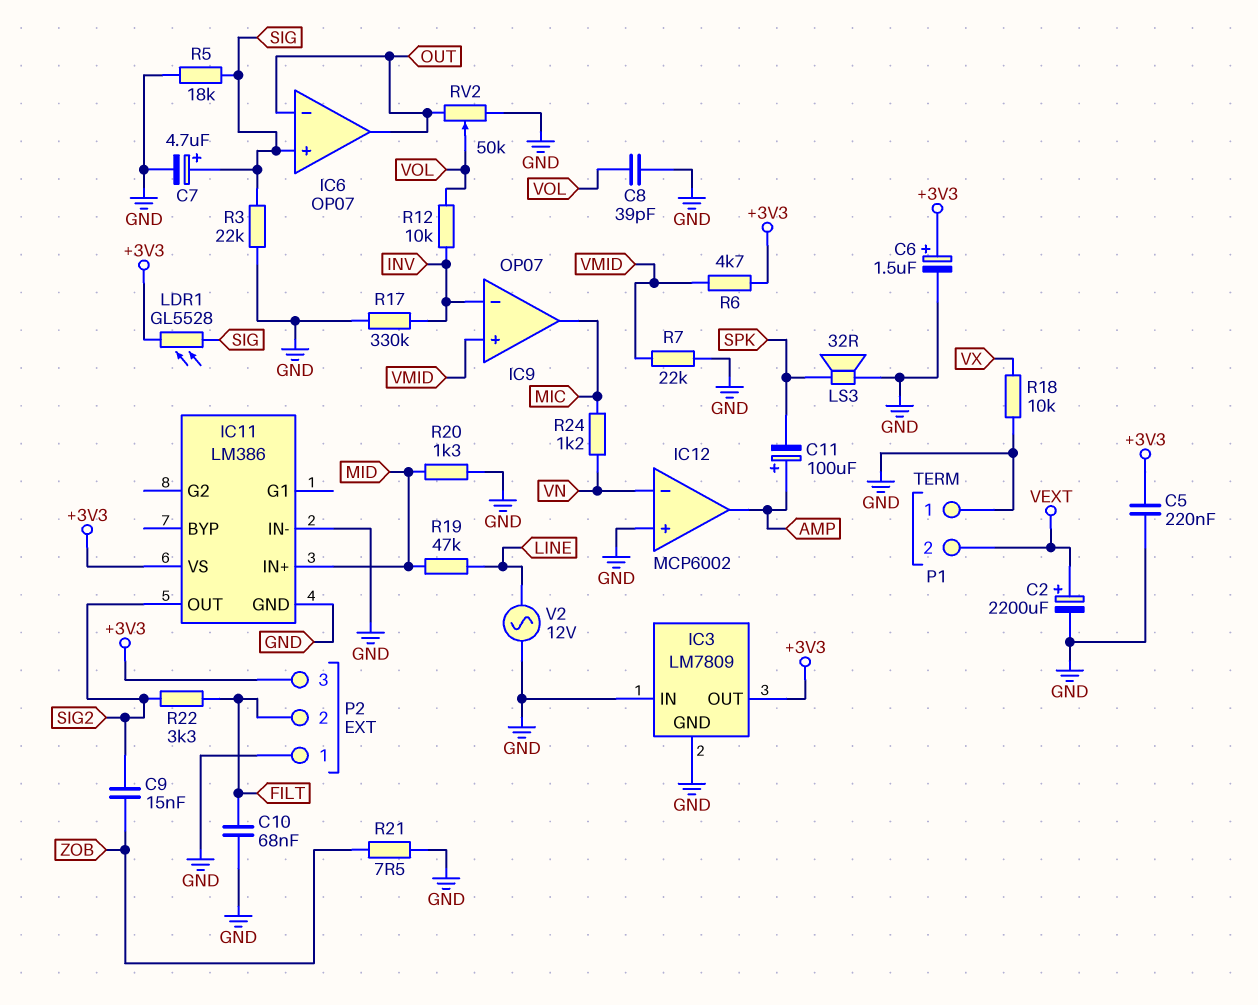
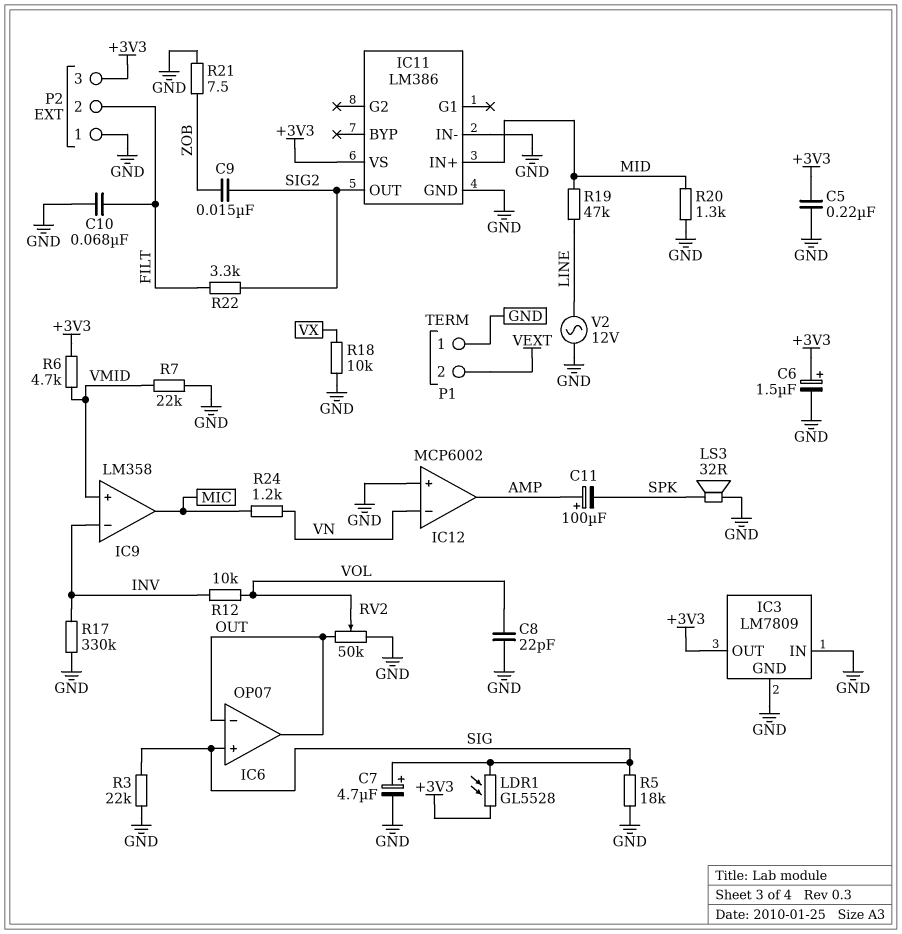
C2: 2200uF (plus VEXT, minus GND) -> none
C8: 39pF (GND, VOL) -> 22pF (GND, VOL)
IC9: OP07 -> LM358

